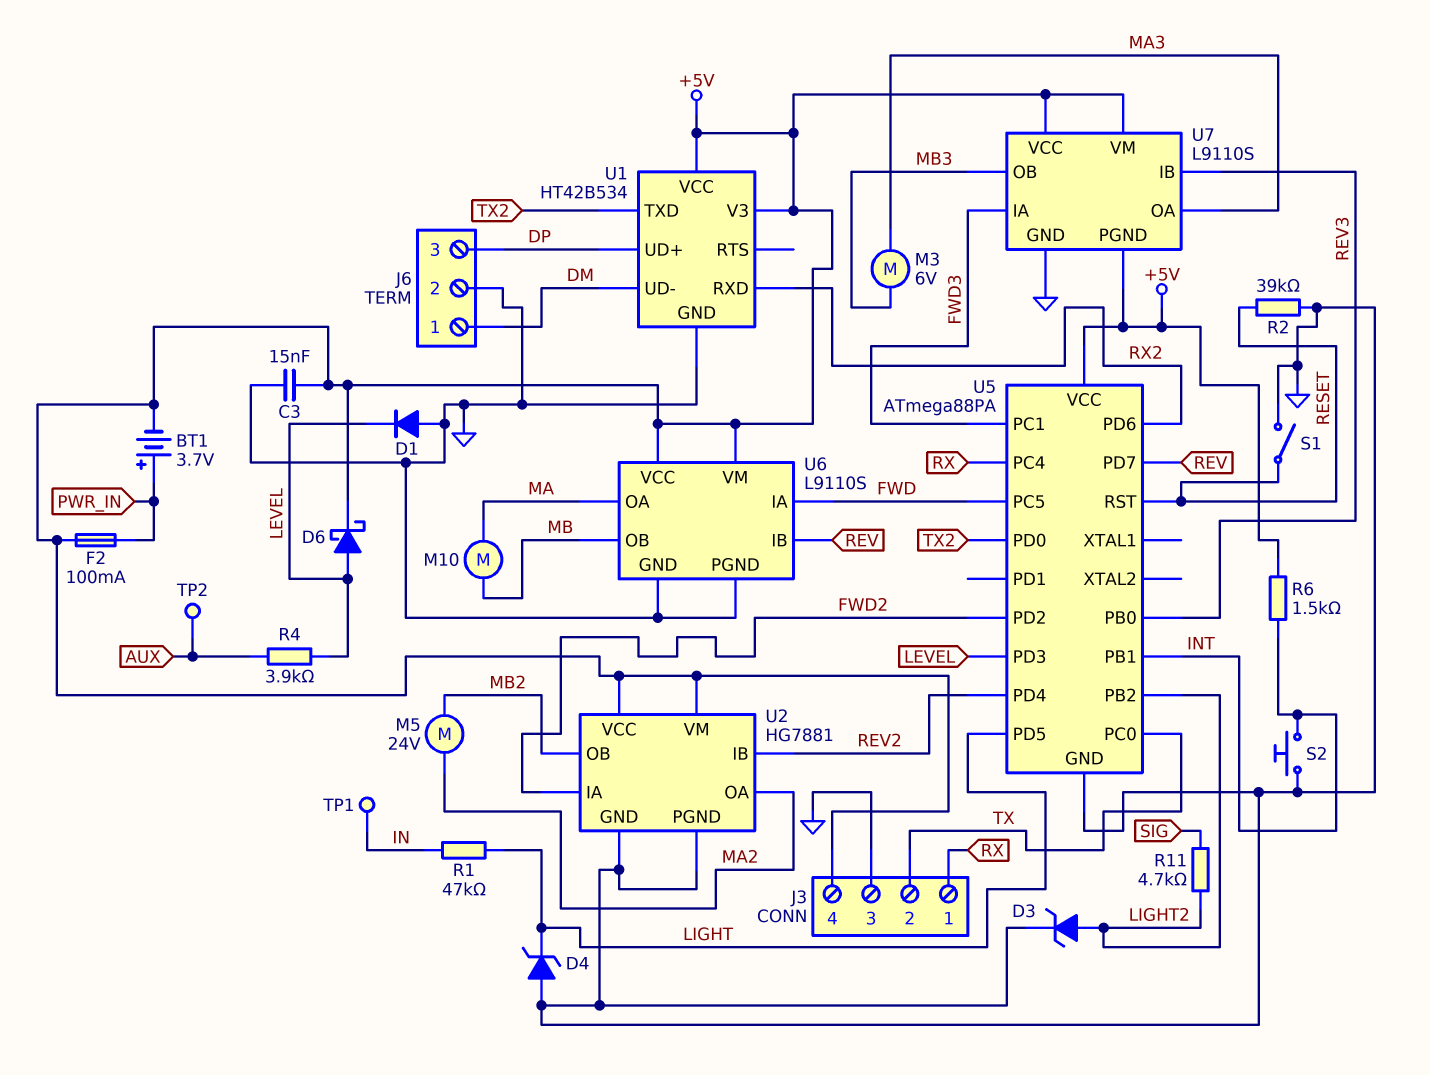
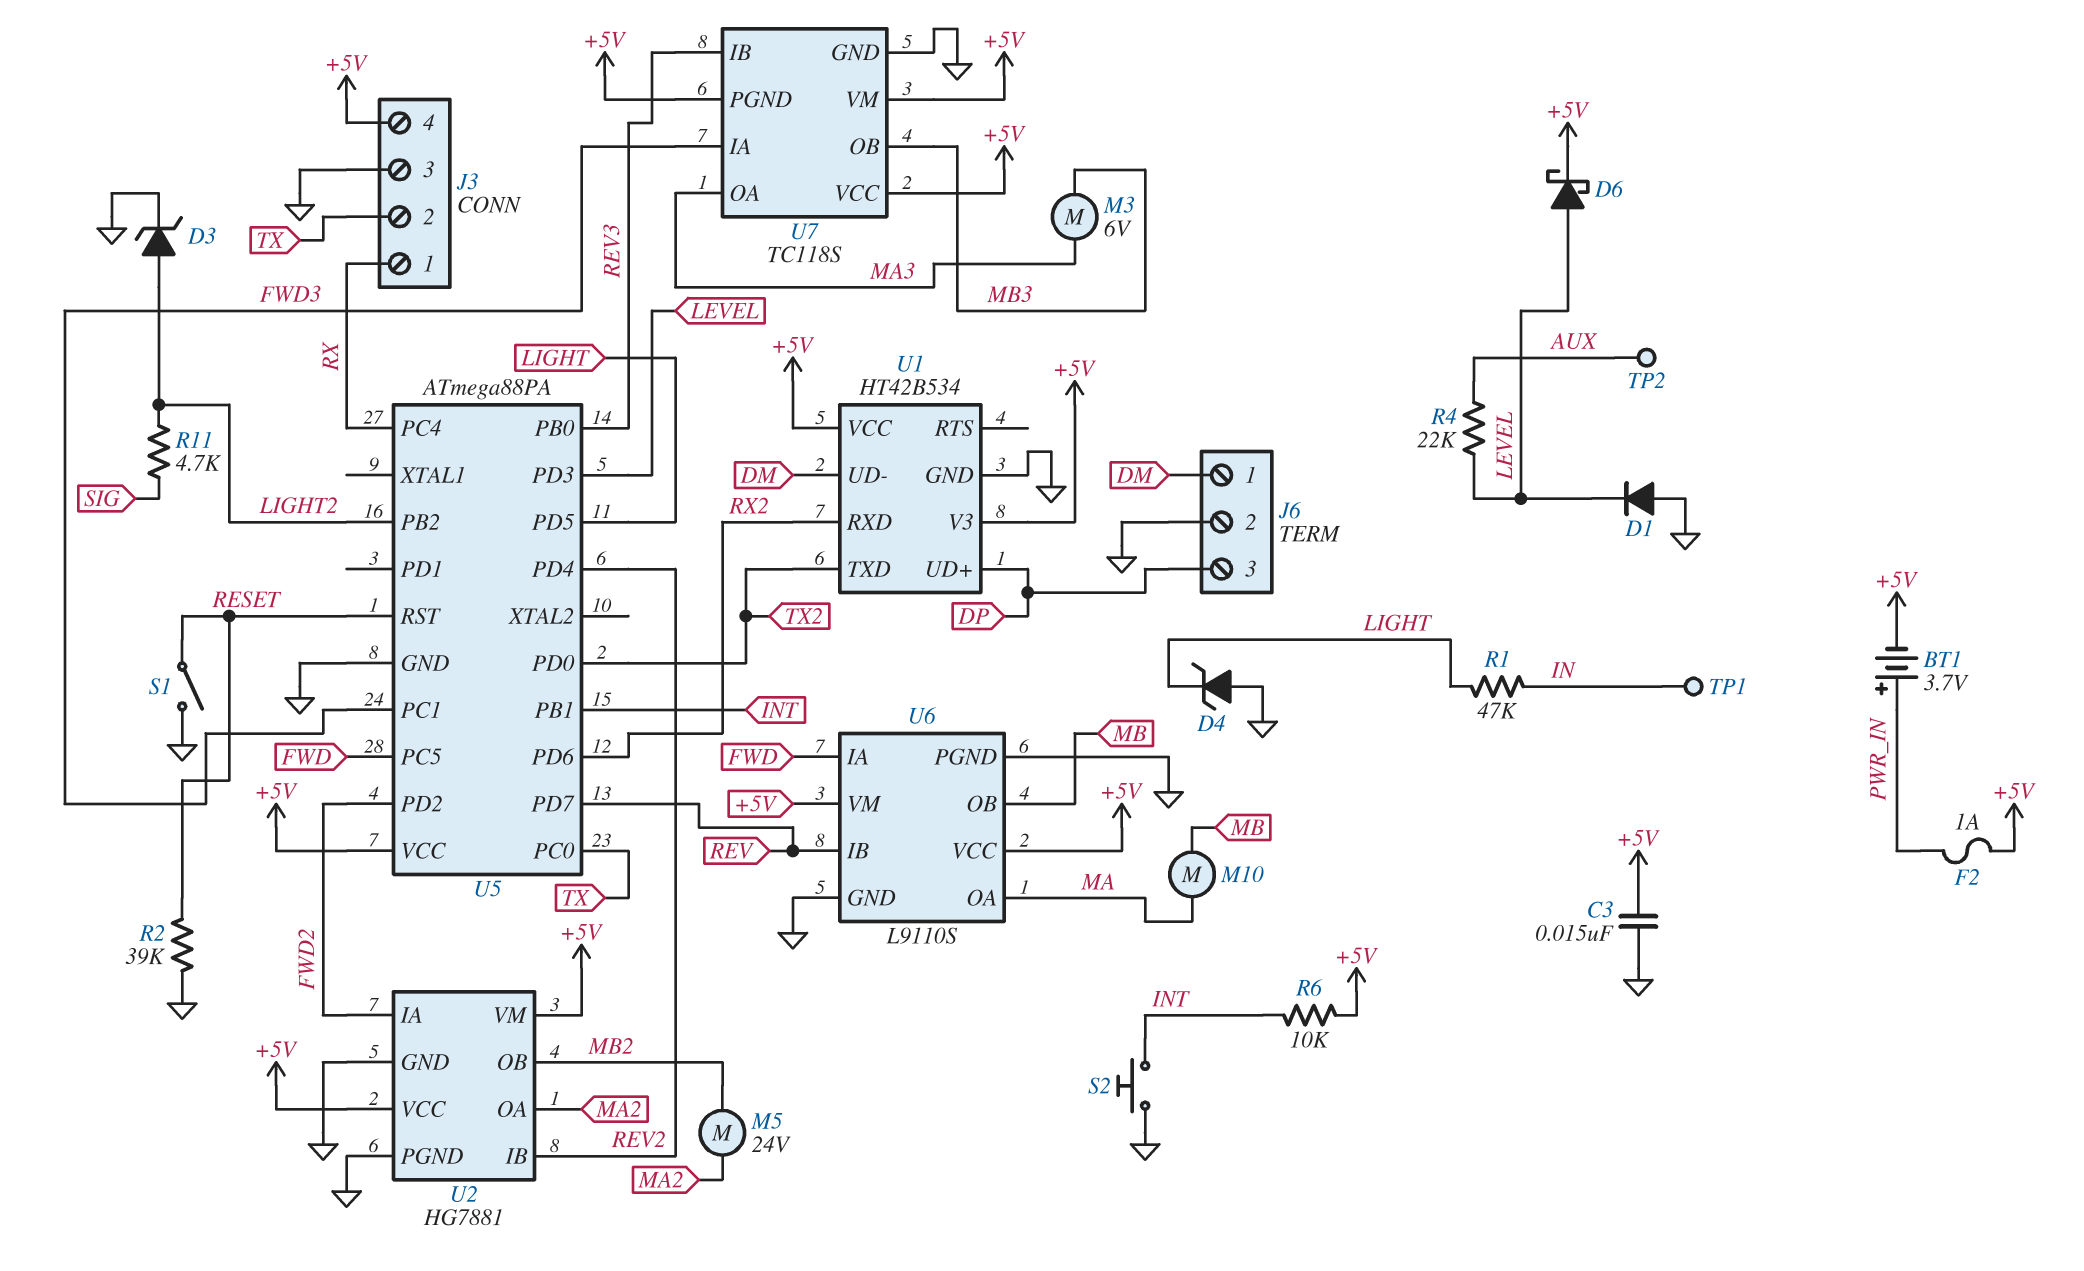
F2: 100mA (+5V, PWR_IN) -> 1A (+5V, PWR_IN)
R4: 3.9k (AUX, LEVEL) -> 22k (AUX, LEVEL)
R6: 1.5k (+5V, INT) -> 10k (+5V, INT)
U7: L9110S -> TC118S

